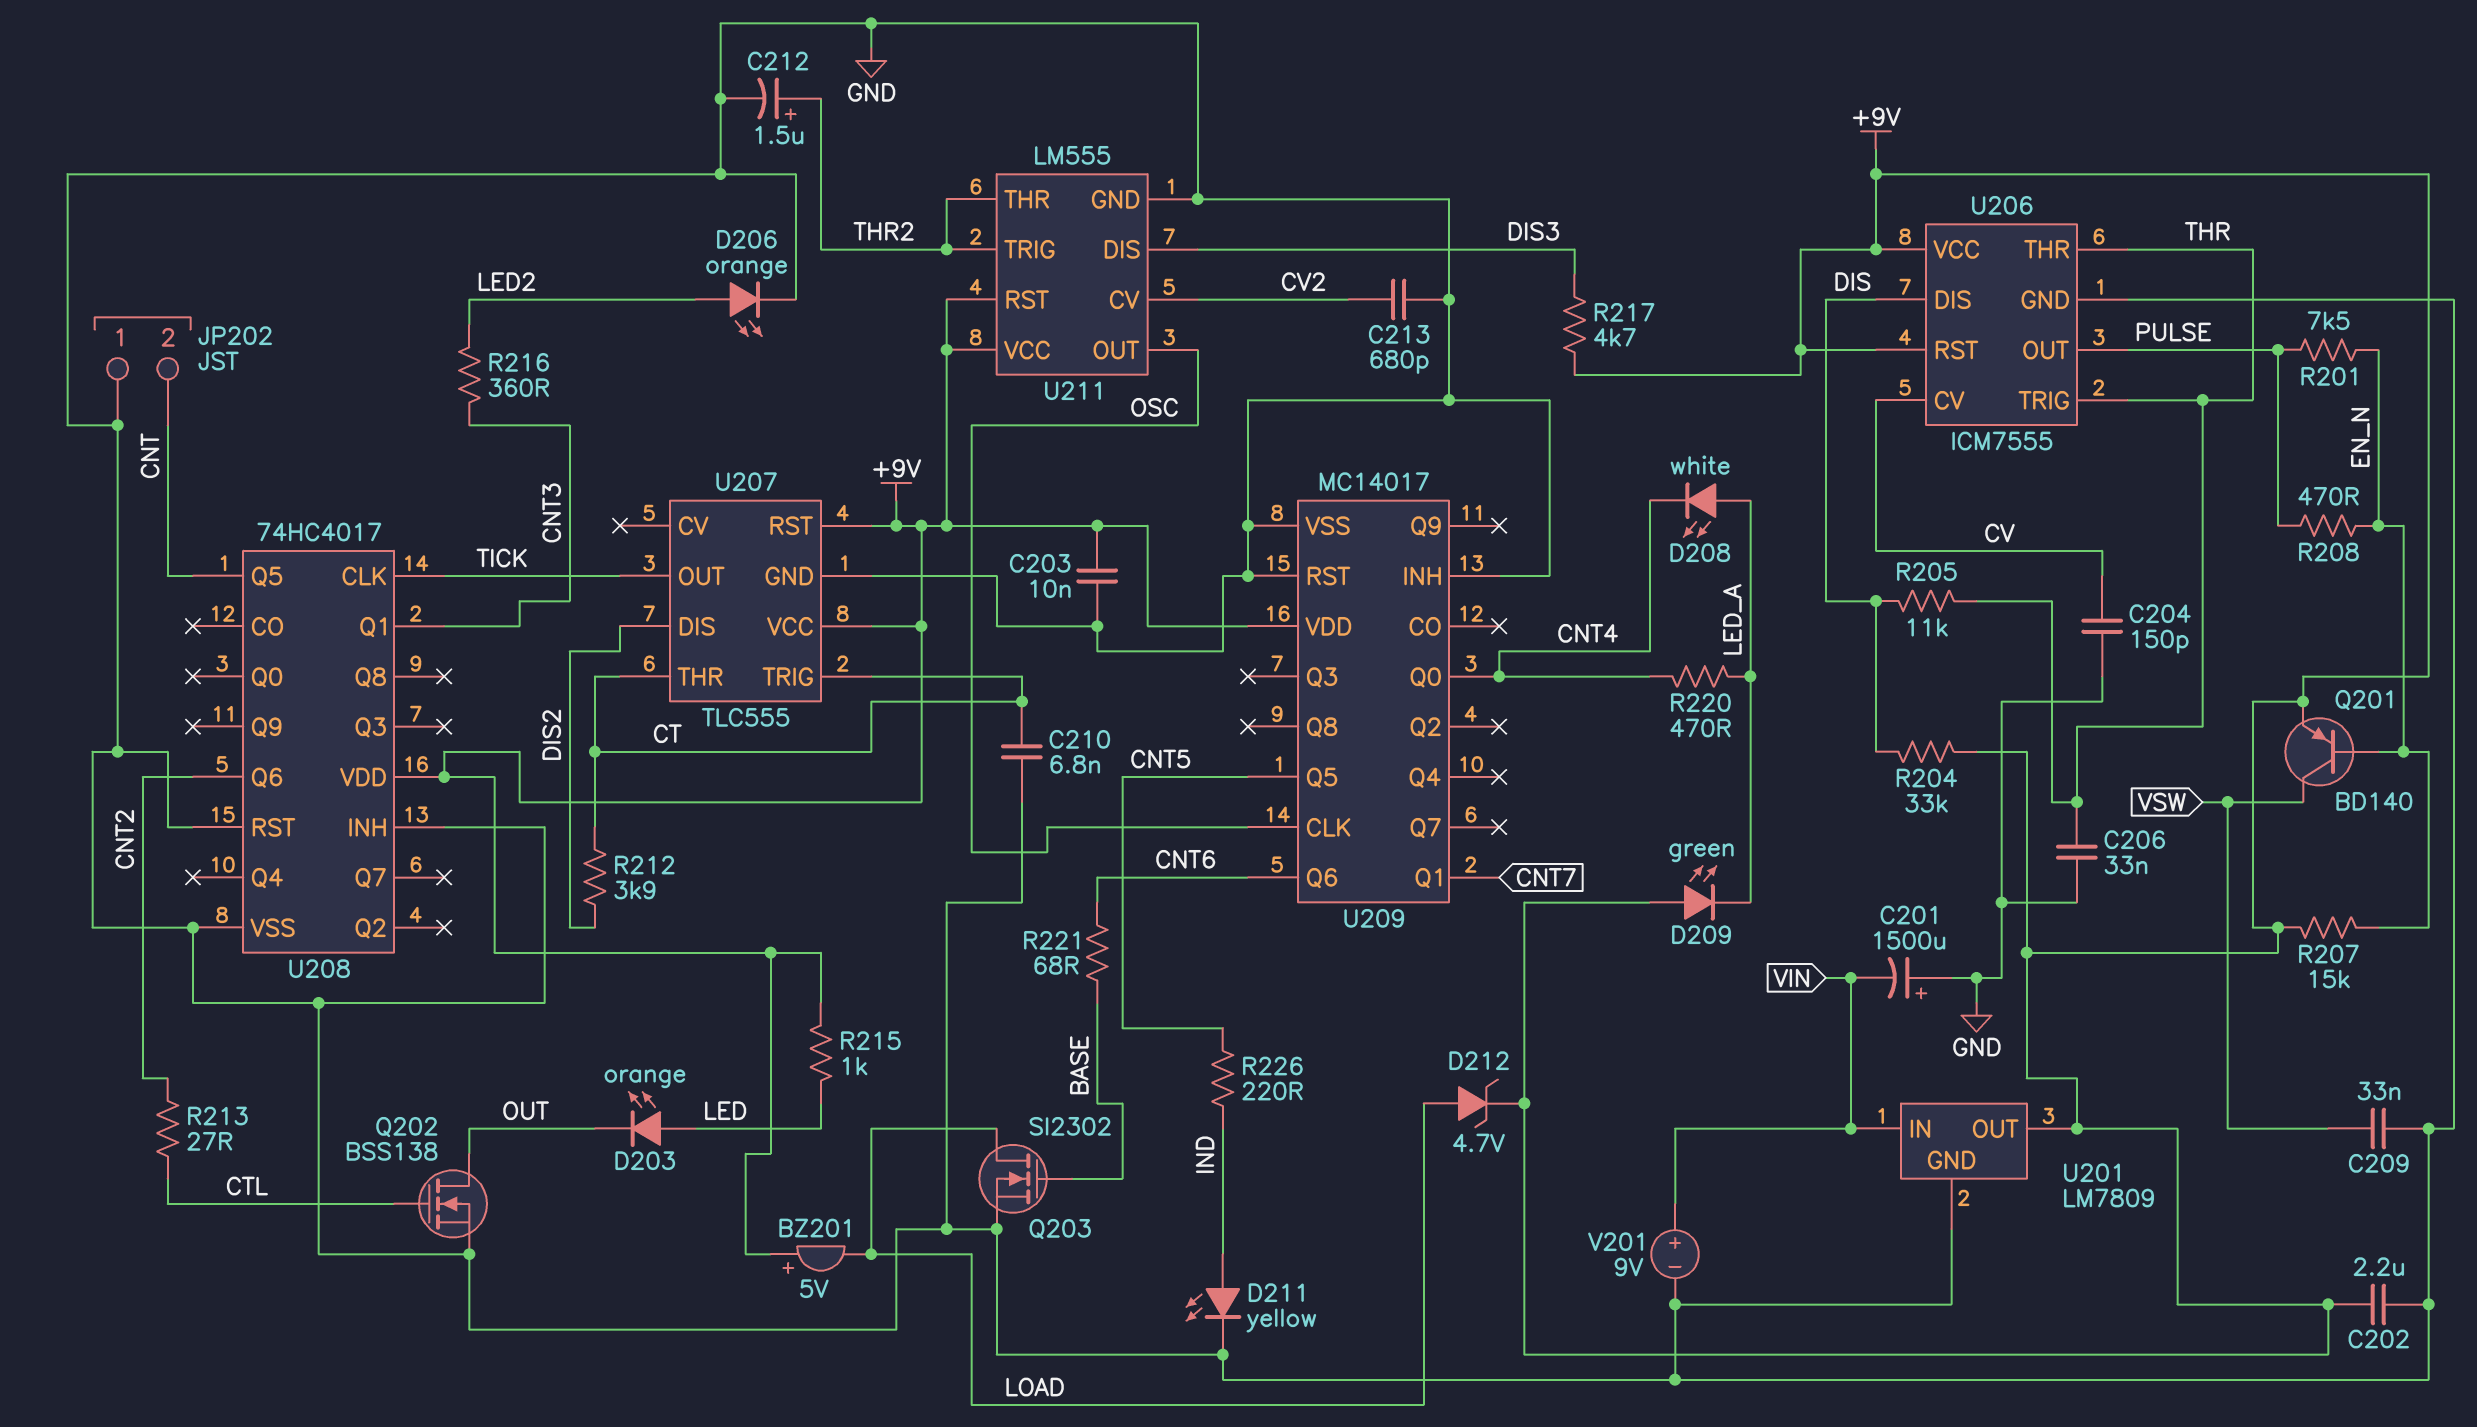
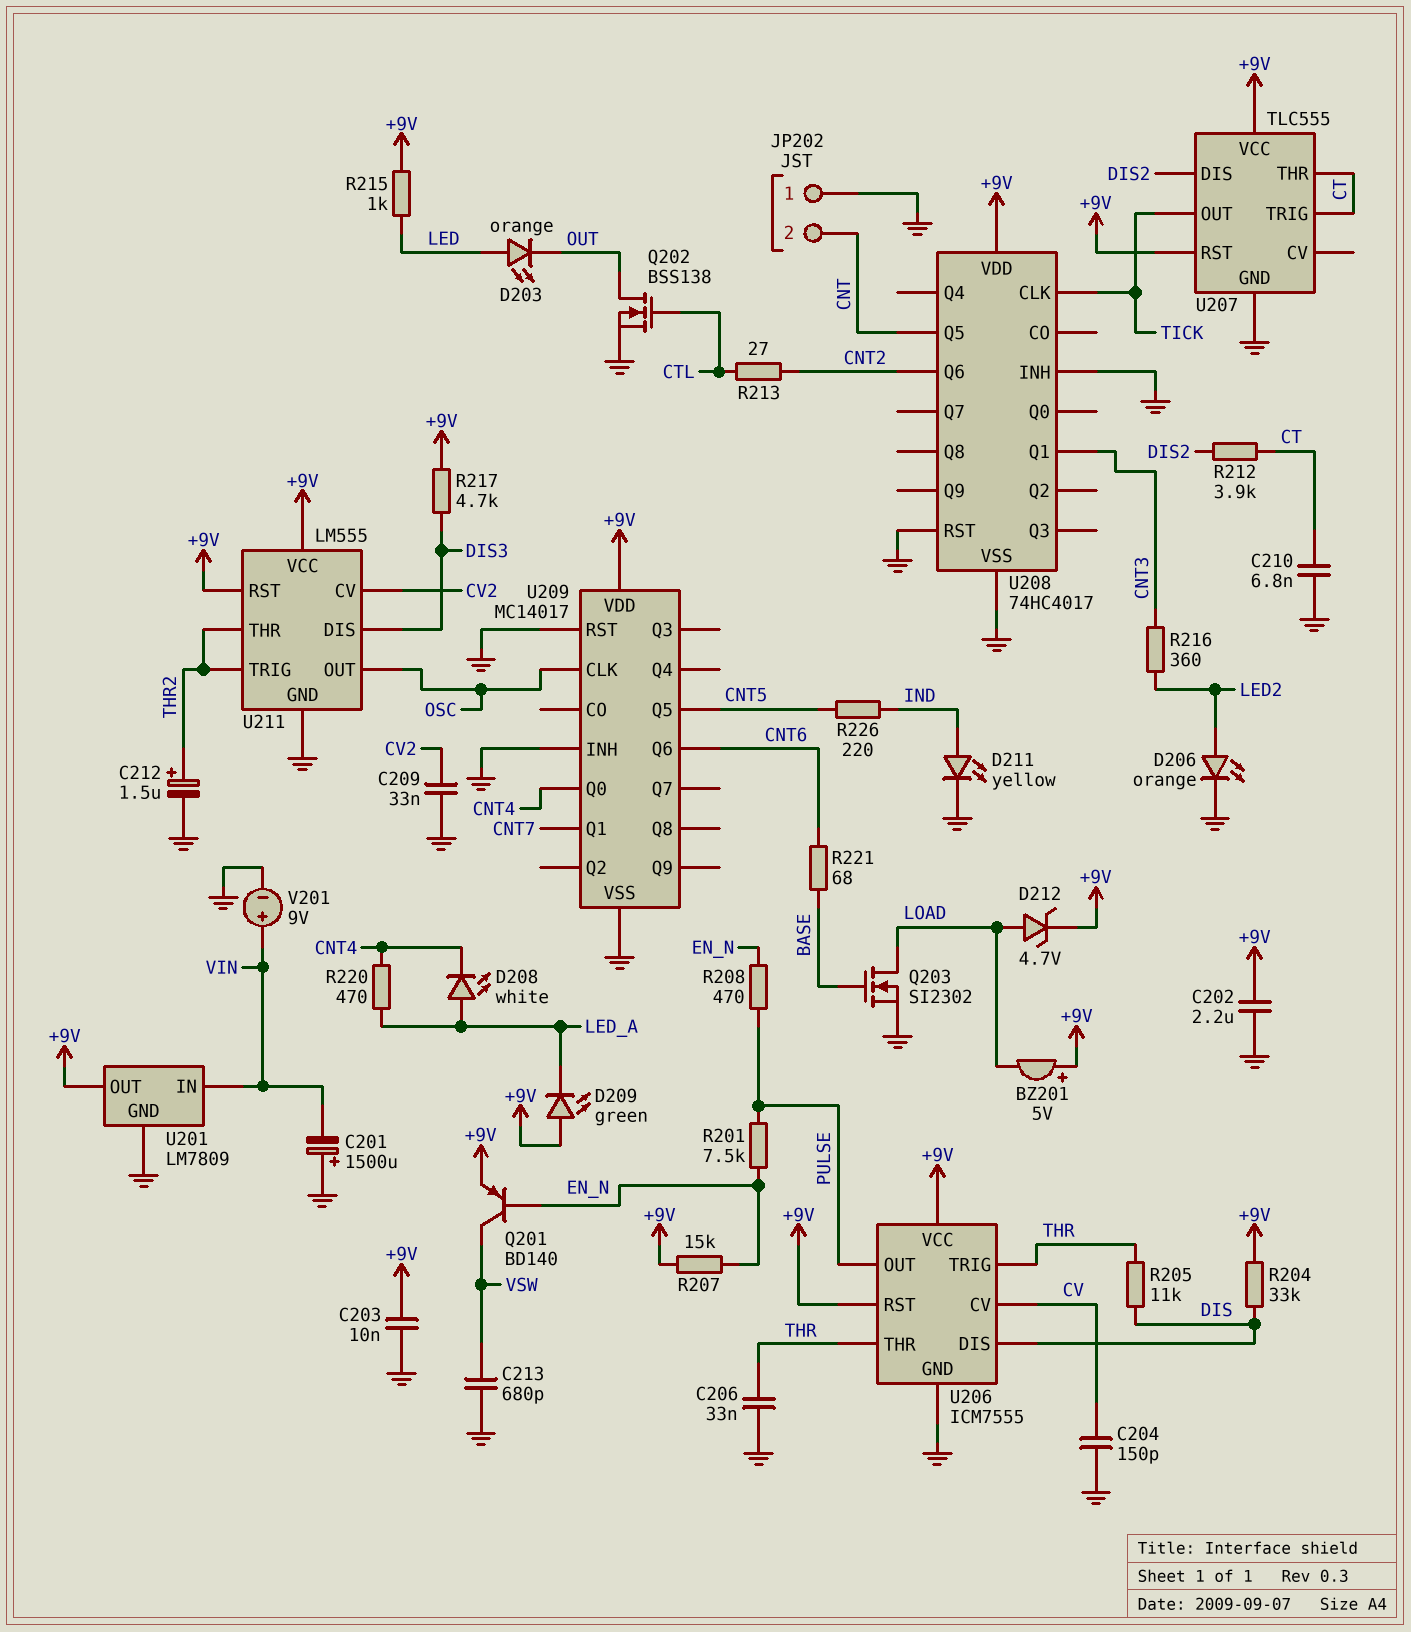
C209: 33nF (GND, VSW) -> 33nF (CV2, GND)
C213: 680pF (CV2, GND) -> 680pF (GND, VSW)

